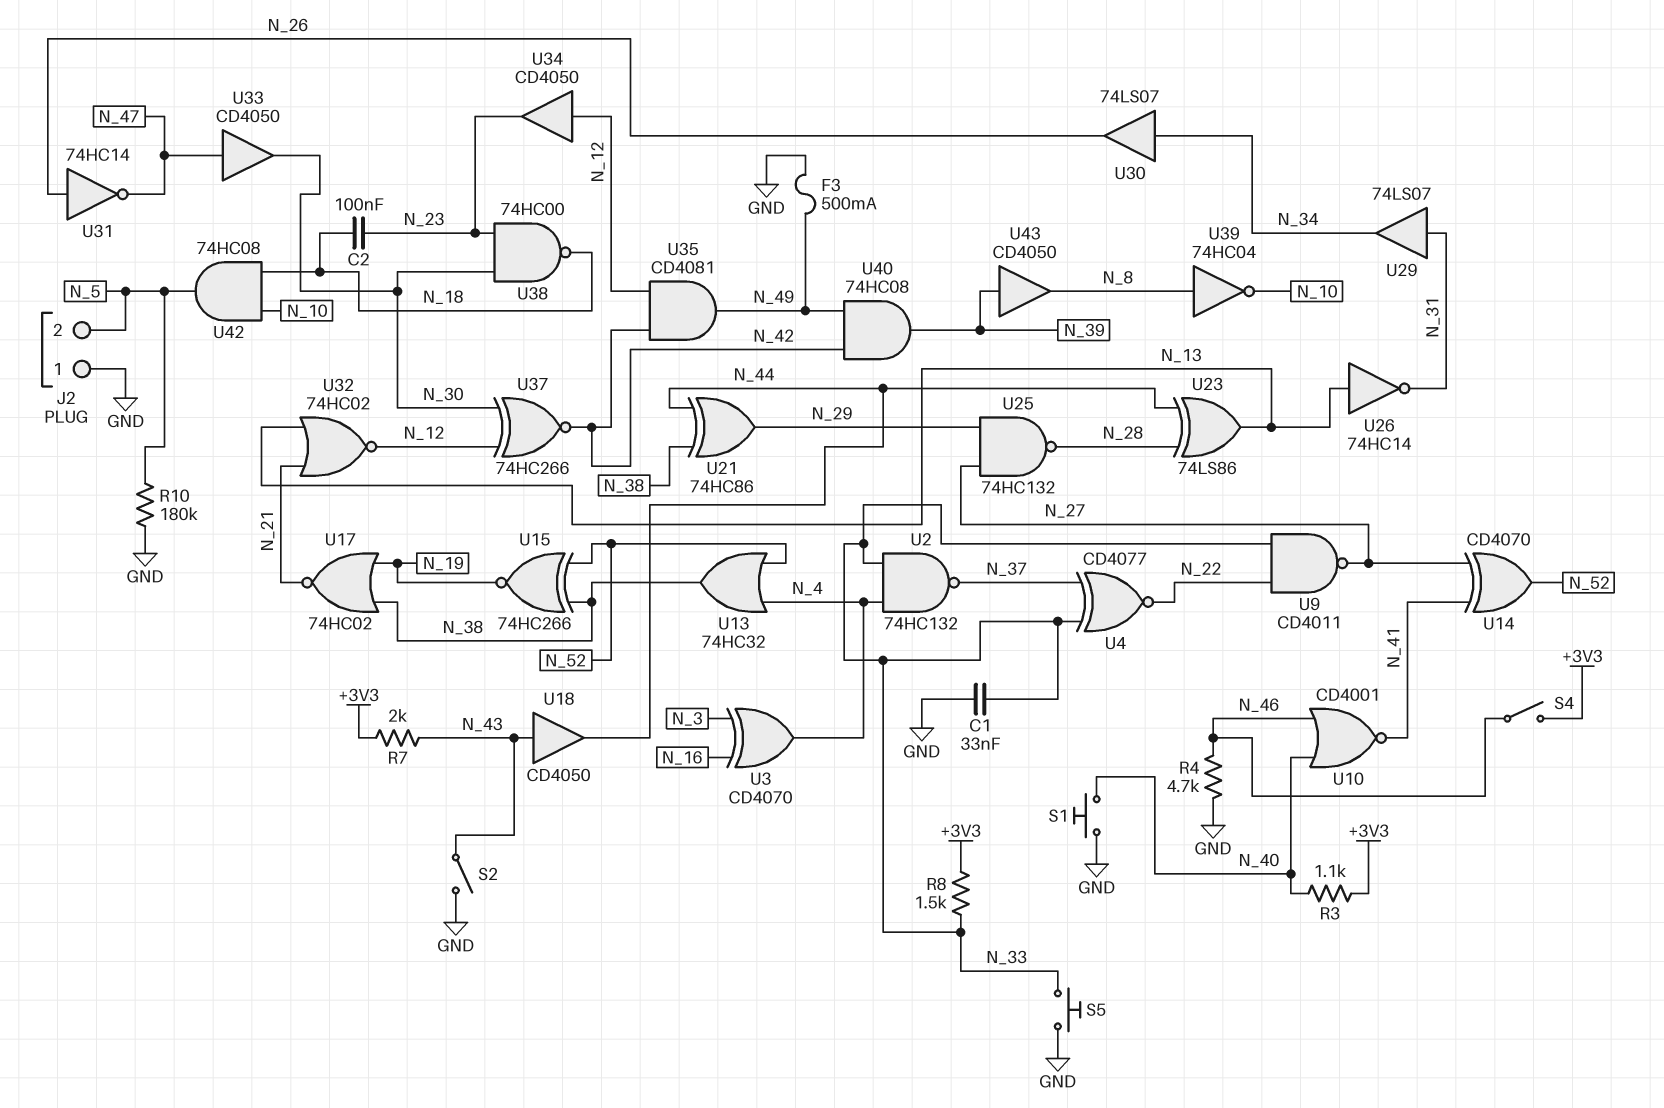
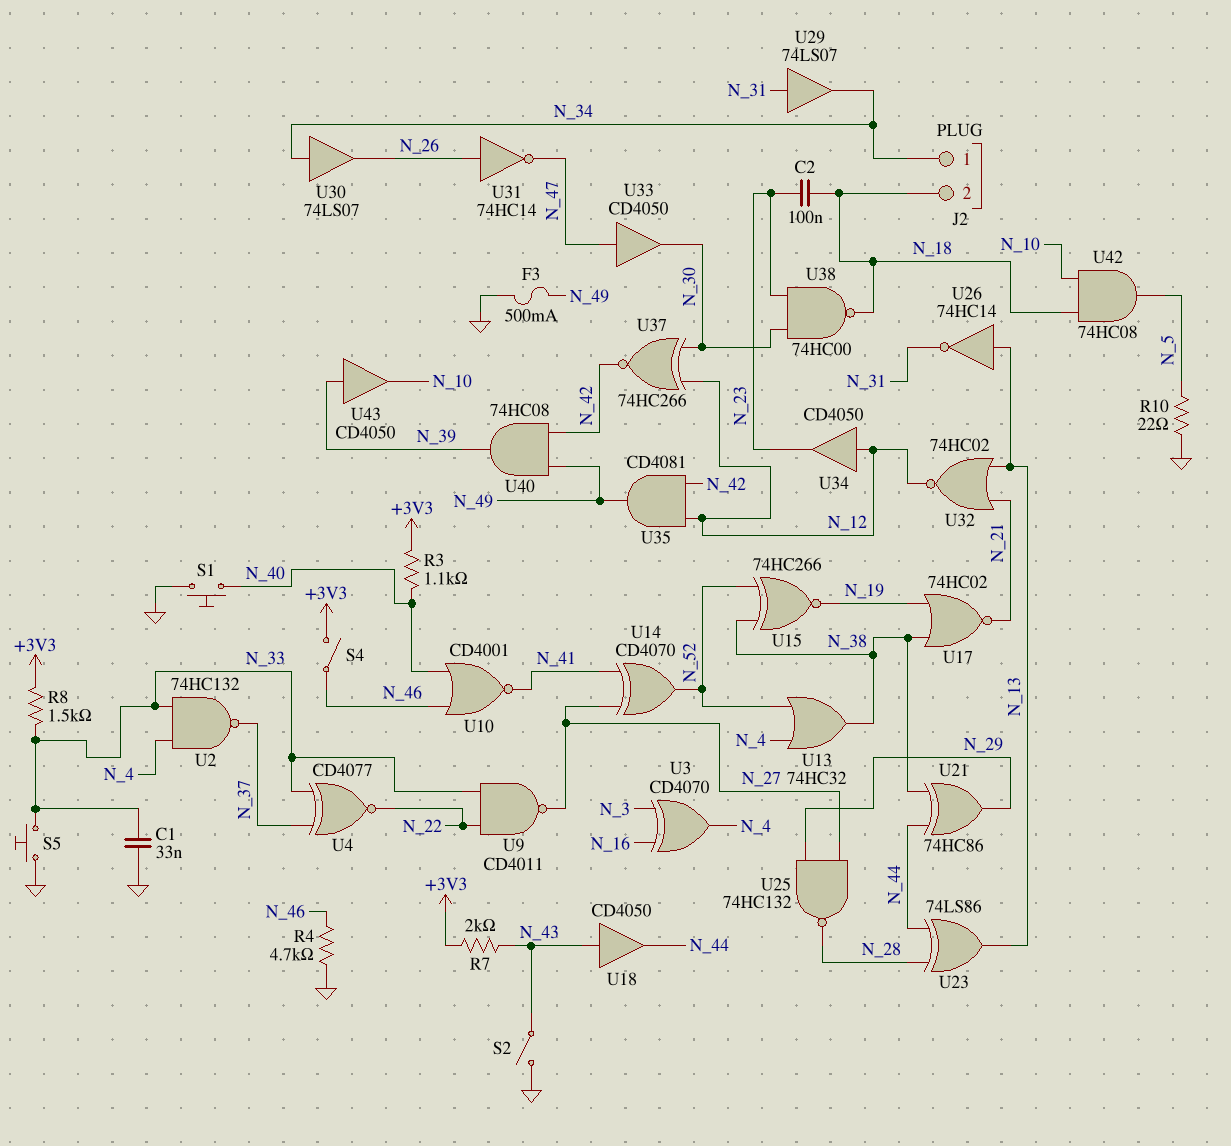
J2 pin 1: GND -> N_34
J2 pin 2: N_5 -> N_18
R10: 180k (GND, N_5) -> 22 (GND, N_5)
U39: NOT 74HC04 (in N_8, out N_10) -> none
U43: buffer CD4050 (in N_39, out N_8) -> buffer CD4050 (in N_39, out N_10)

